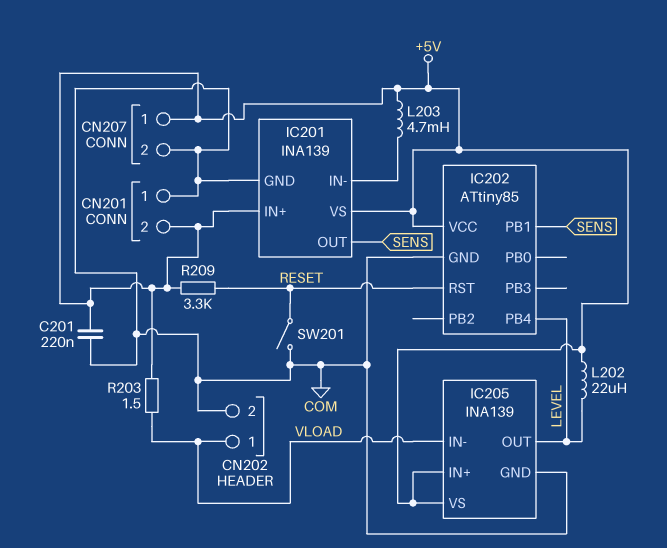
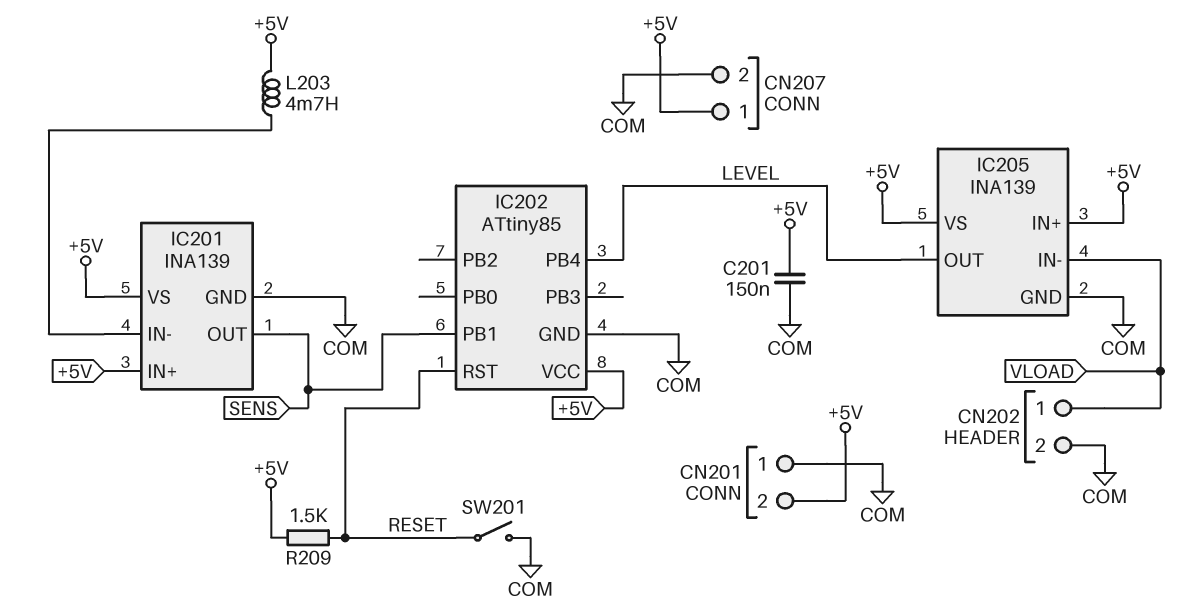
C201: 220nF (+5V, COM) -> 150nF (+5V, COM)
L202: 22uH (+5V, LEVEL) -> none
R203: 1.5 (+5V, VLOAD) -> none
R209: 3.3k (+5V, RESET) -> 1.5k (+5V, RESET)

